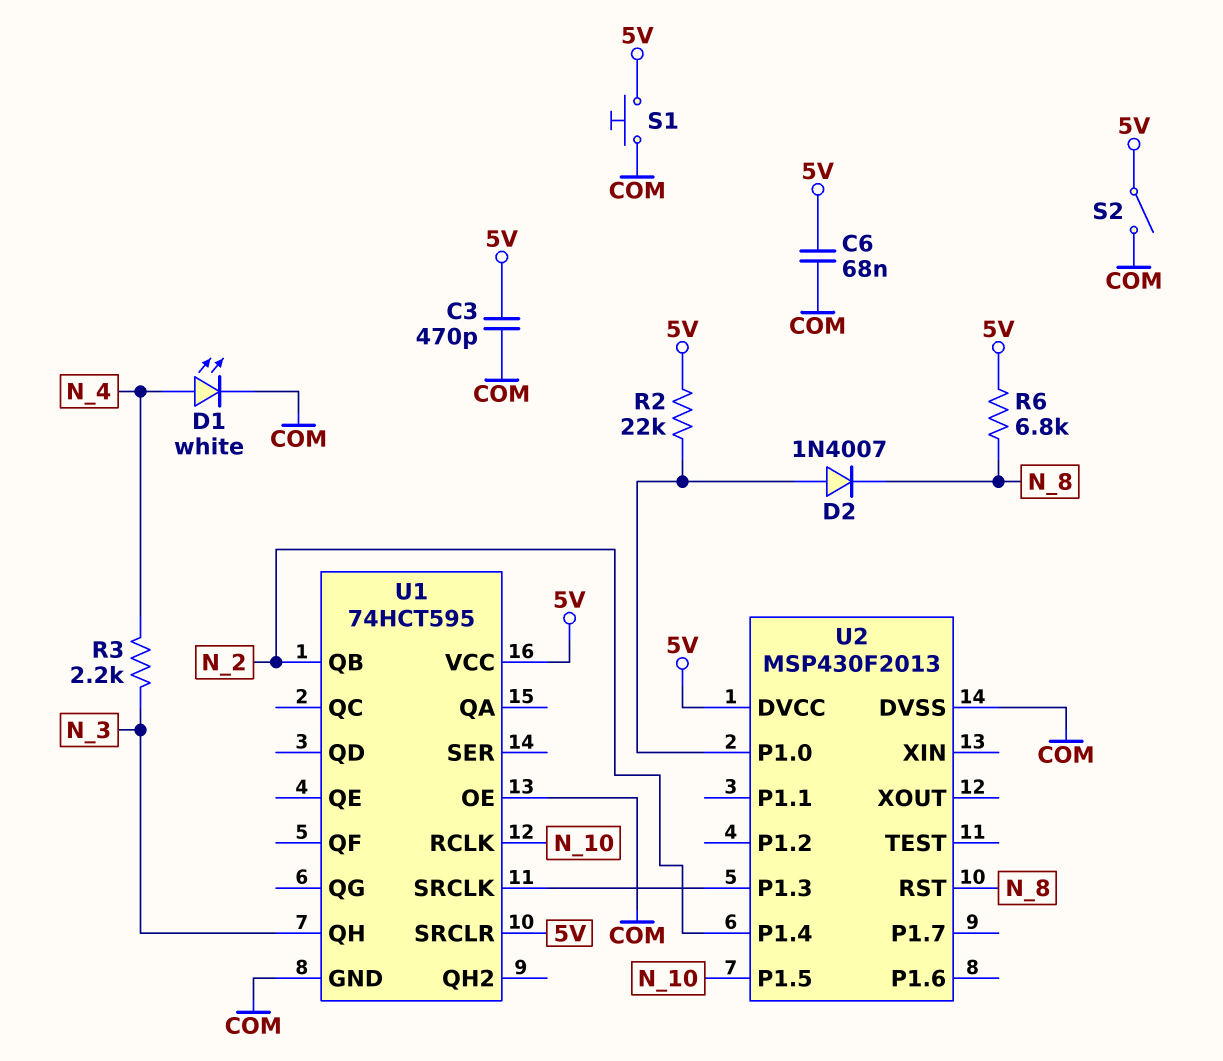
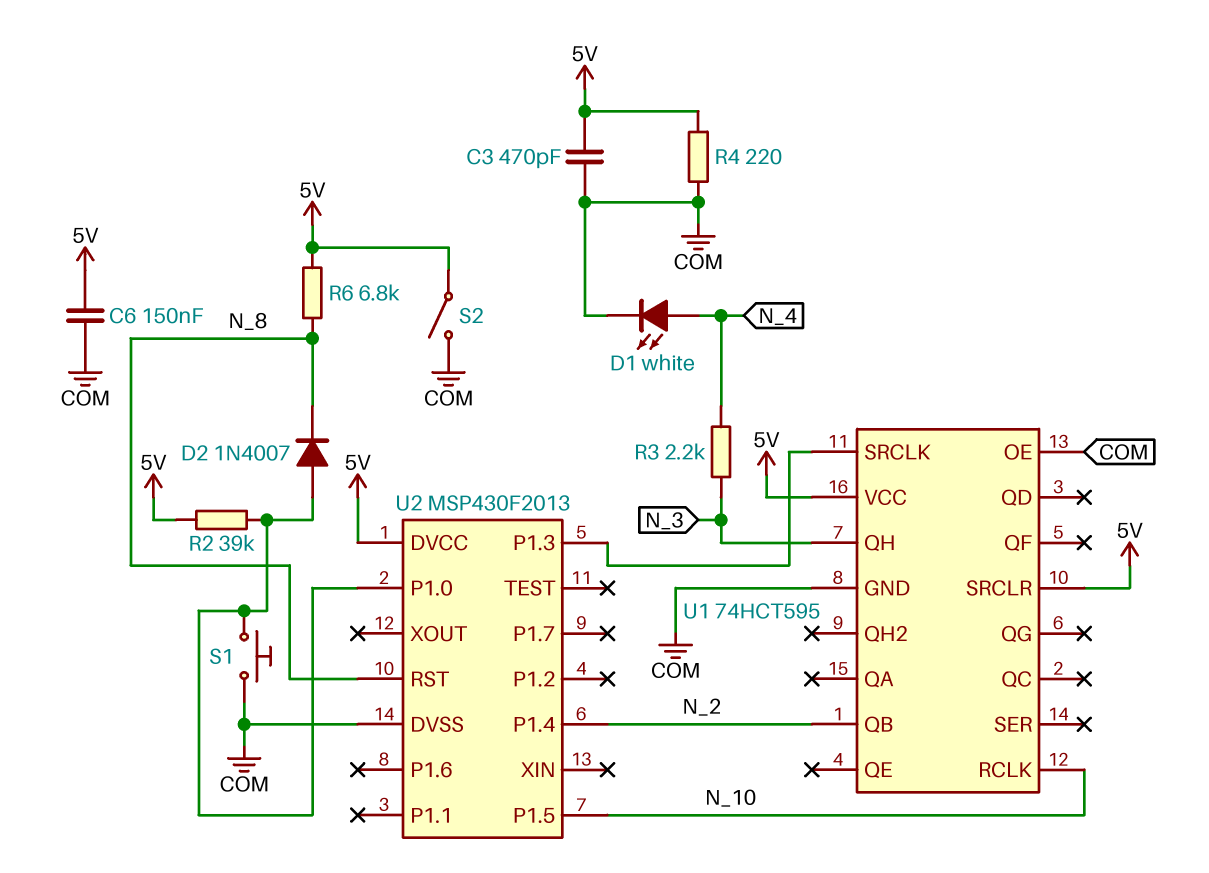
C6: 68nF (5V, COM) -> 150nF (5V, COM)
R2: 22k (5V, U2/P1.0) -> 39k (5V, U2/P1.0)
R4: none -> 220 (5V, COM)
S1: button (5V, COM) -> button (COM, U2/P1.0)

